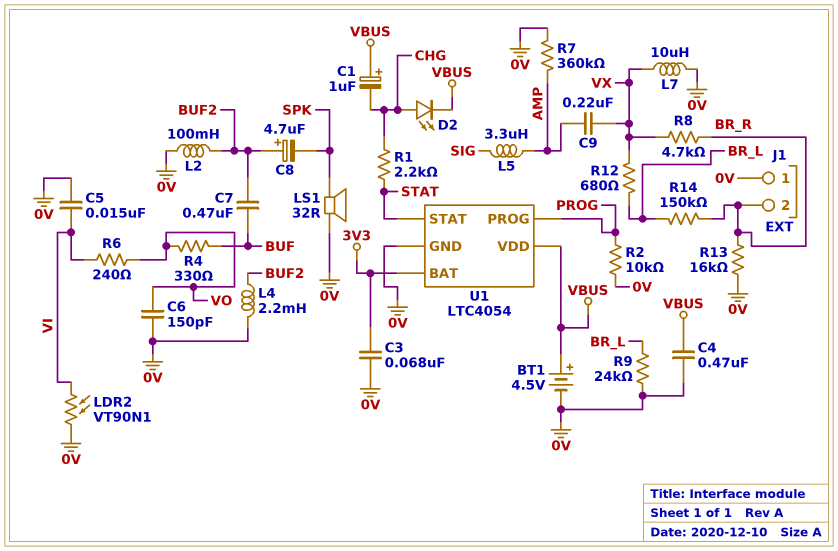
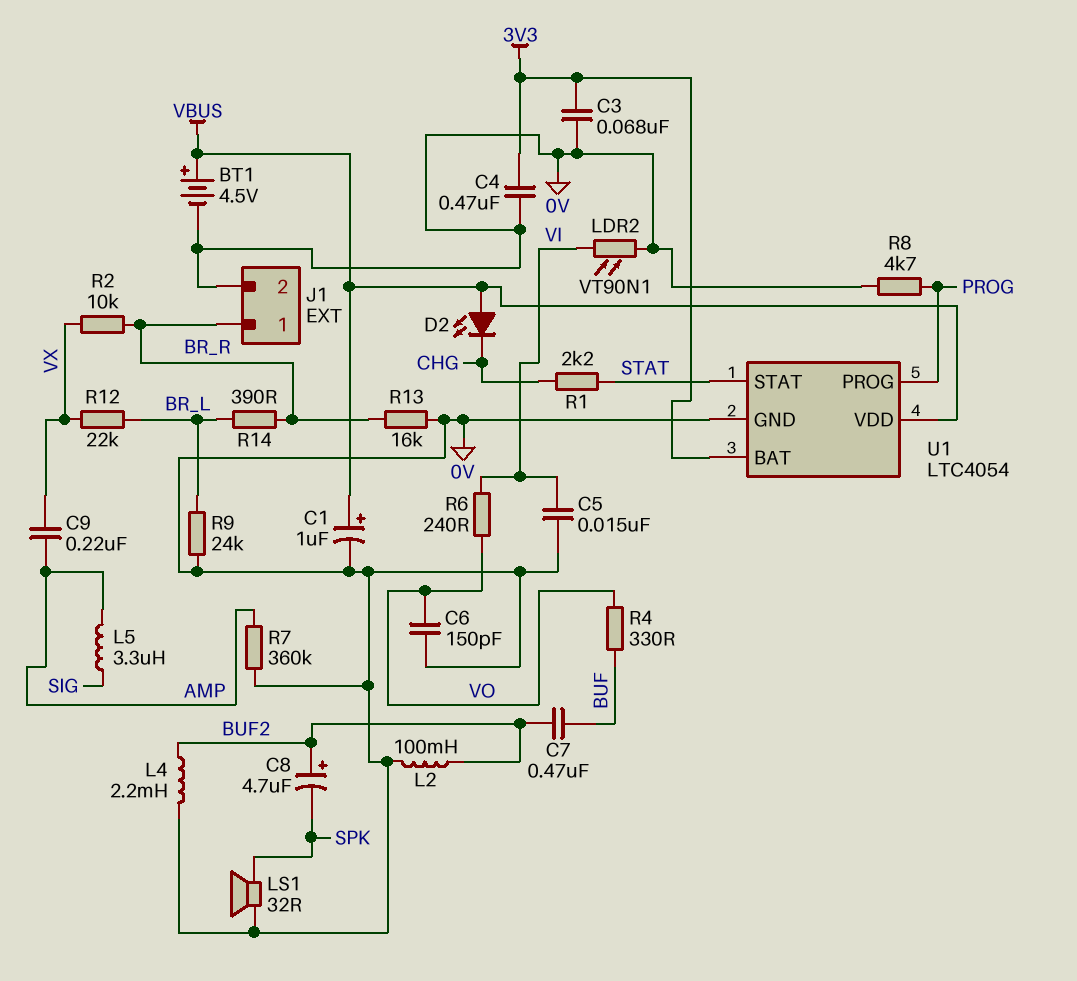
C1: 1uF (plus VBUS, minus CHG) -> 1uF (plus VBUS, minus 0V)
C4: 470nF (0V, VBUS) -> 470nF (0V, 3V3)
D2: LED (A CHG, K VBUS) -> LED (A VBUS, K CHG)
J1 pin 1: 0V -> BR_R
J1 pin 2: BR_R -> 0V
L7: 10uH (0V, VX) -> none
R2: 10k (0V, PROG) -> 10k (BR_R, VX)
R8: 4.7k (BR_R, VX) -> 4.7k (0V, PROG)
R12: 680 (BR_L, VX) -> 22k (BR_L, VX)
R14: 150k (BR_L, BR_R) -> 390 (BR_L, BR_R)

